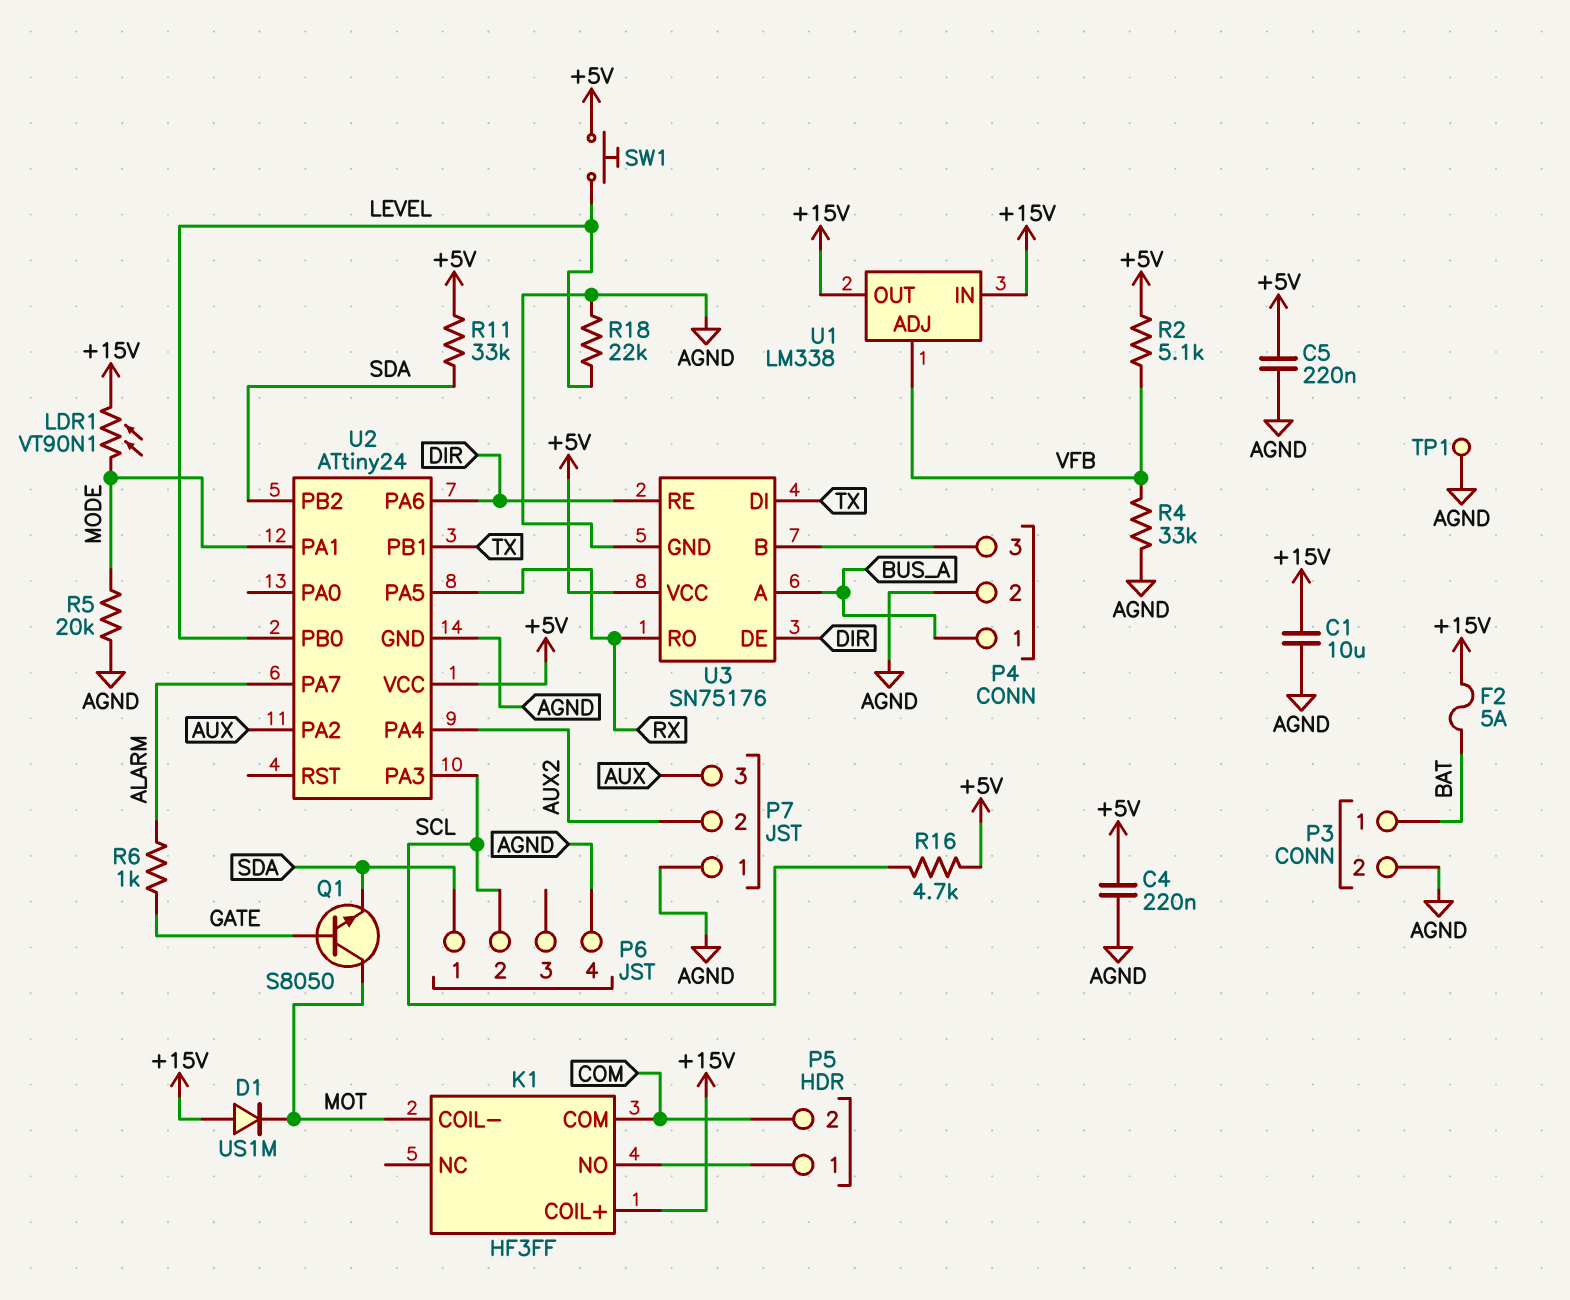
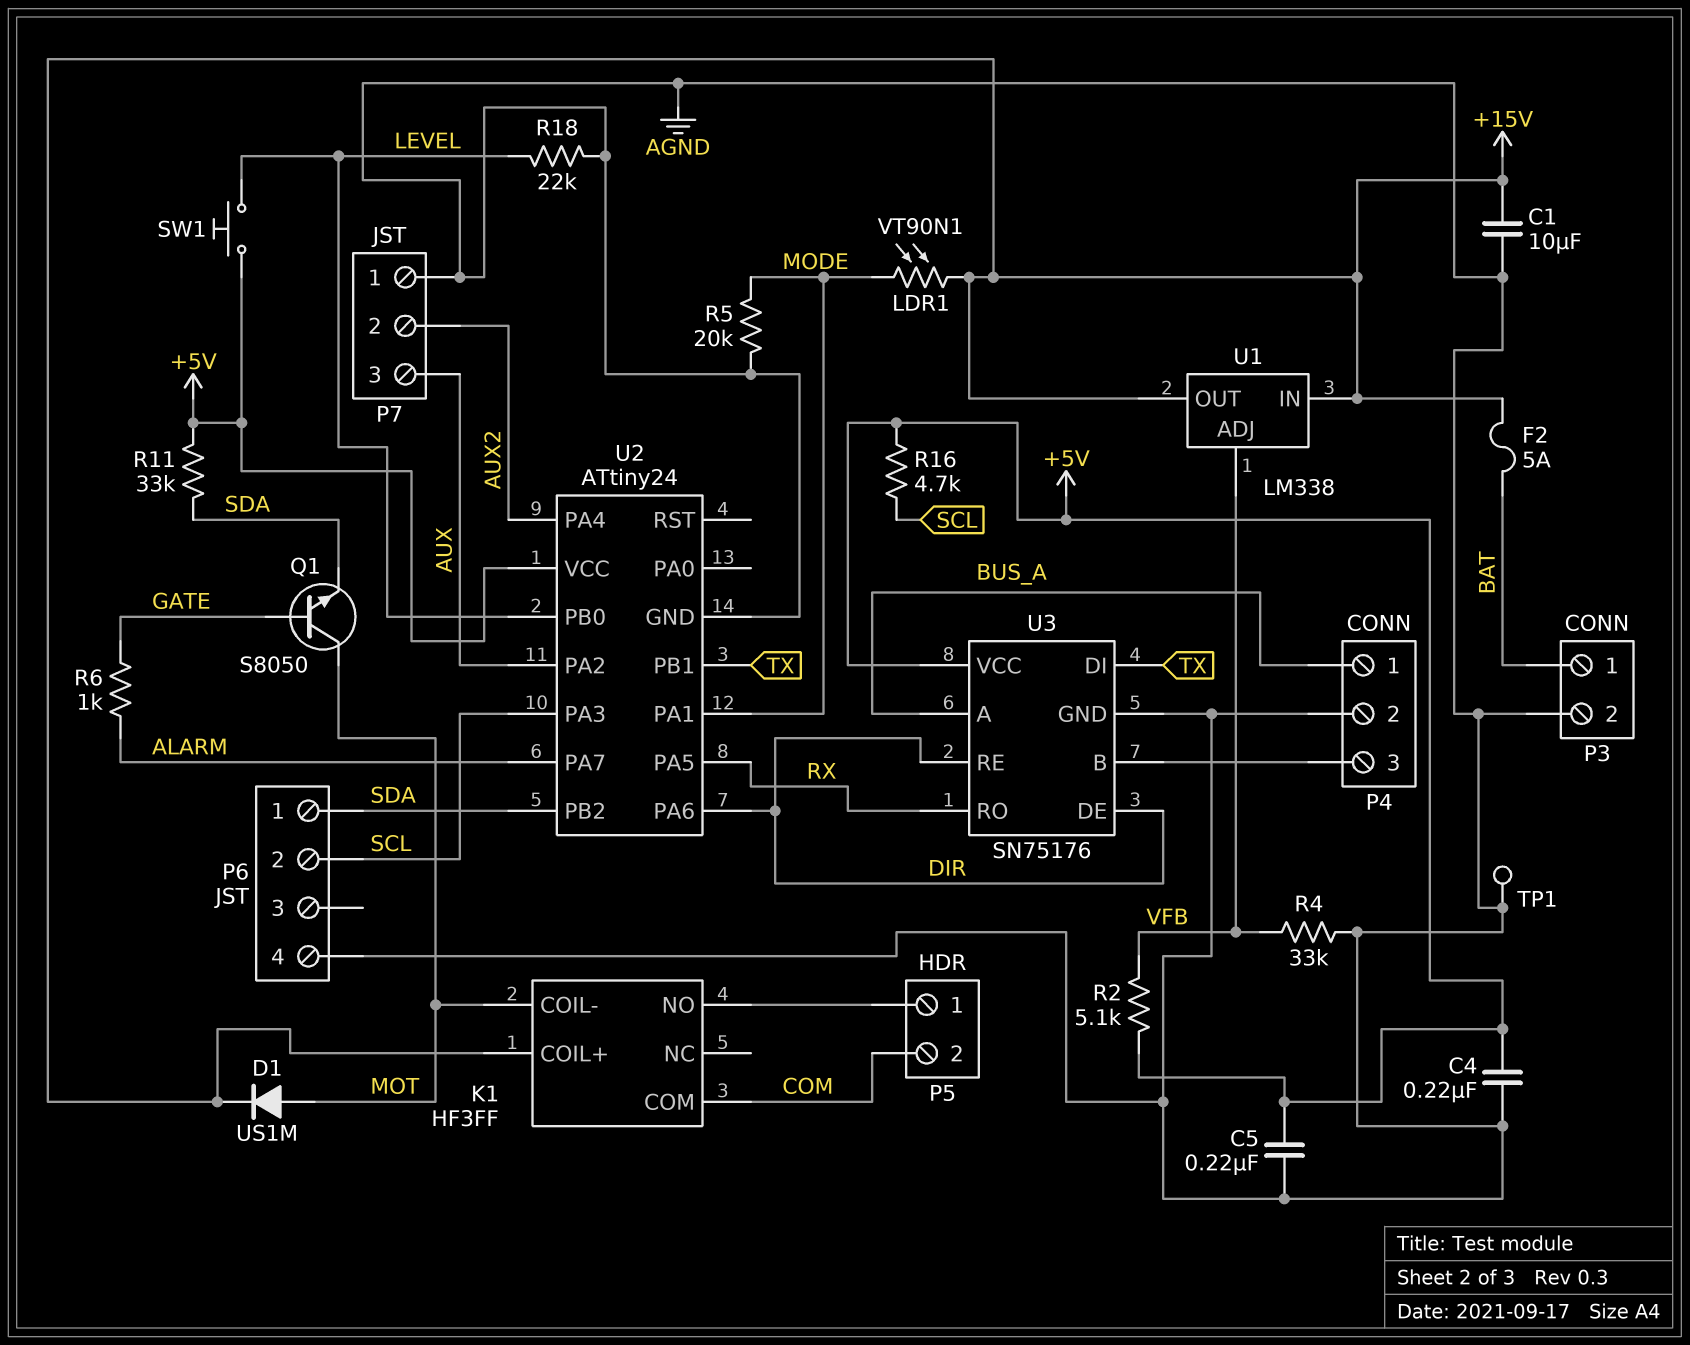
D1: diode US1M (A +15V, K MOT) -> diode US1M (A MOT, K +15V)

